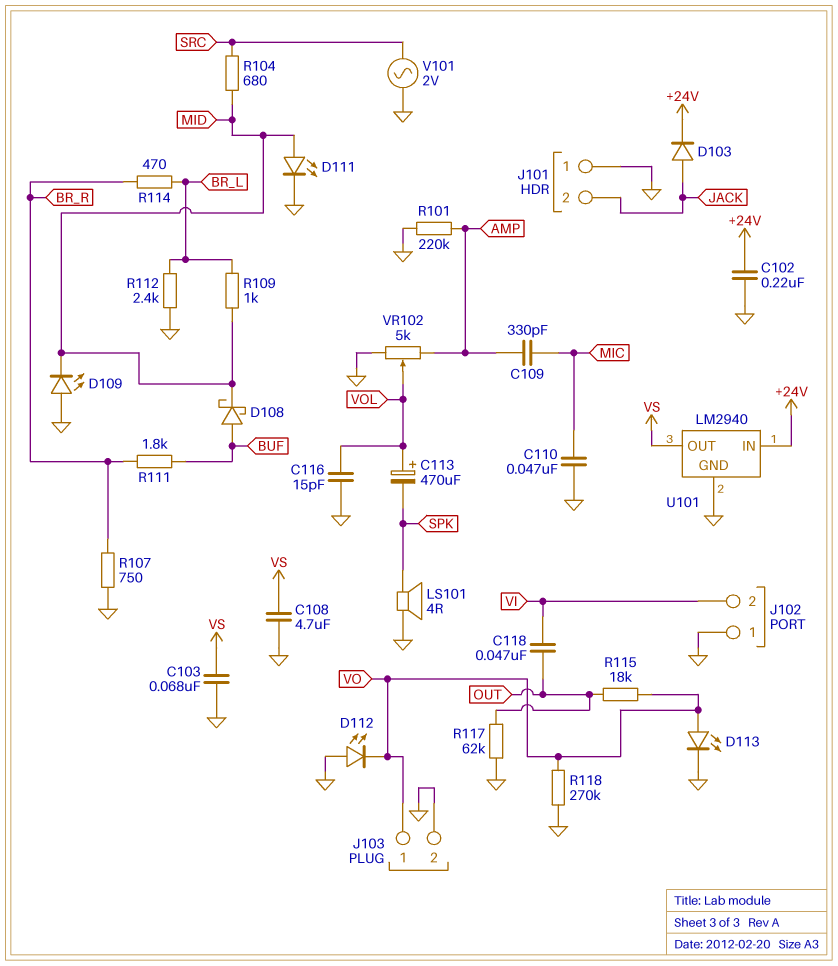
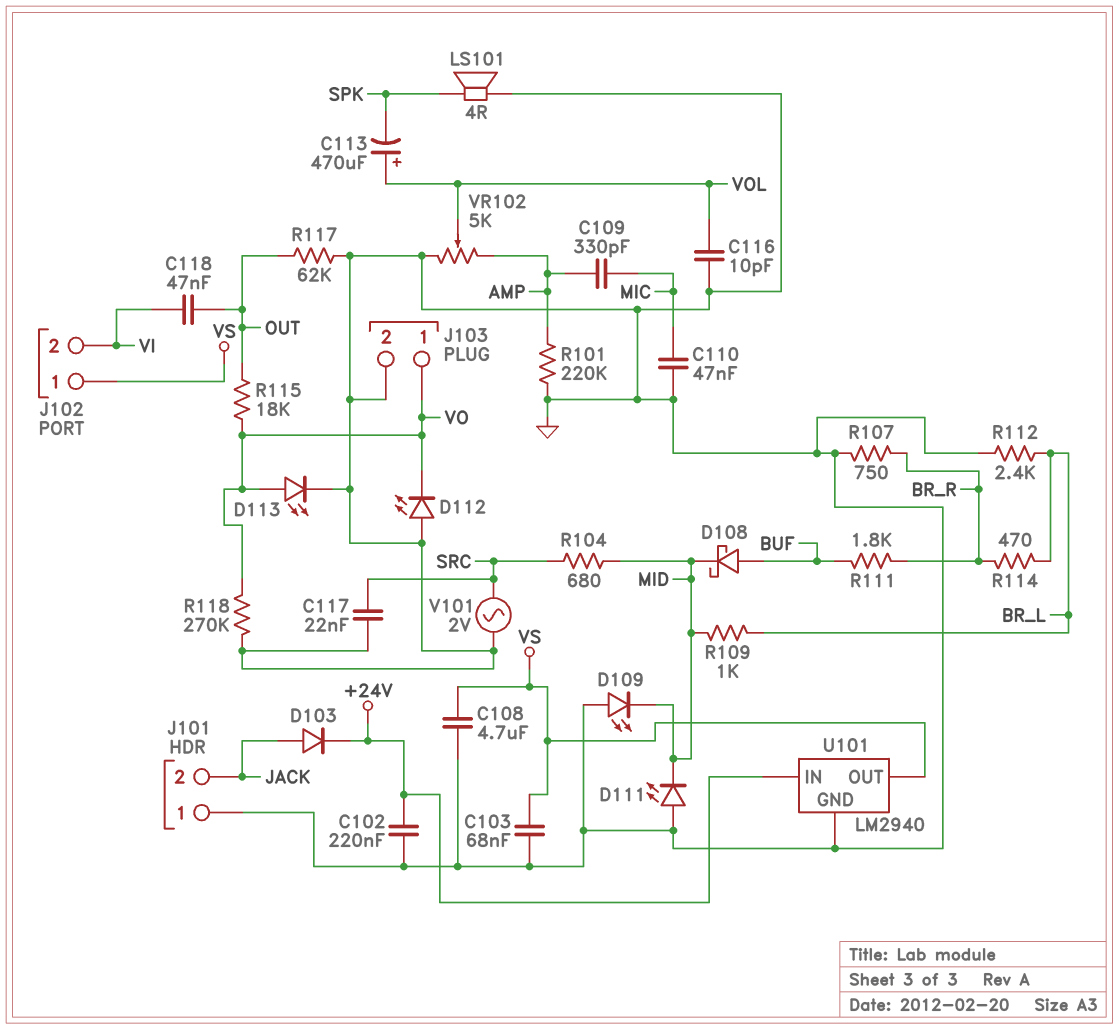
C116: 15pF (GND, VOL) -> 10pF (GND, VOL)
C117: none -> 22nF (GND, SRC)
D111: LED (A MID, K GND) -> LED (A GND, K MID)
J102 pin 1: GND -> VS

